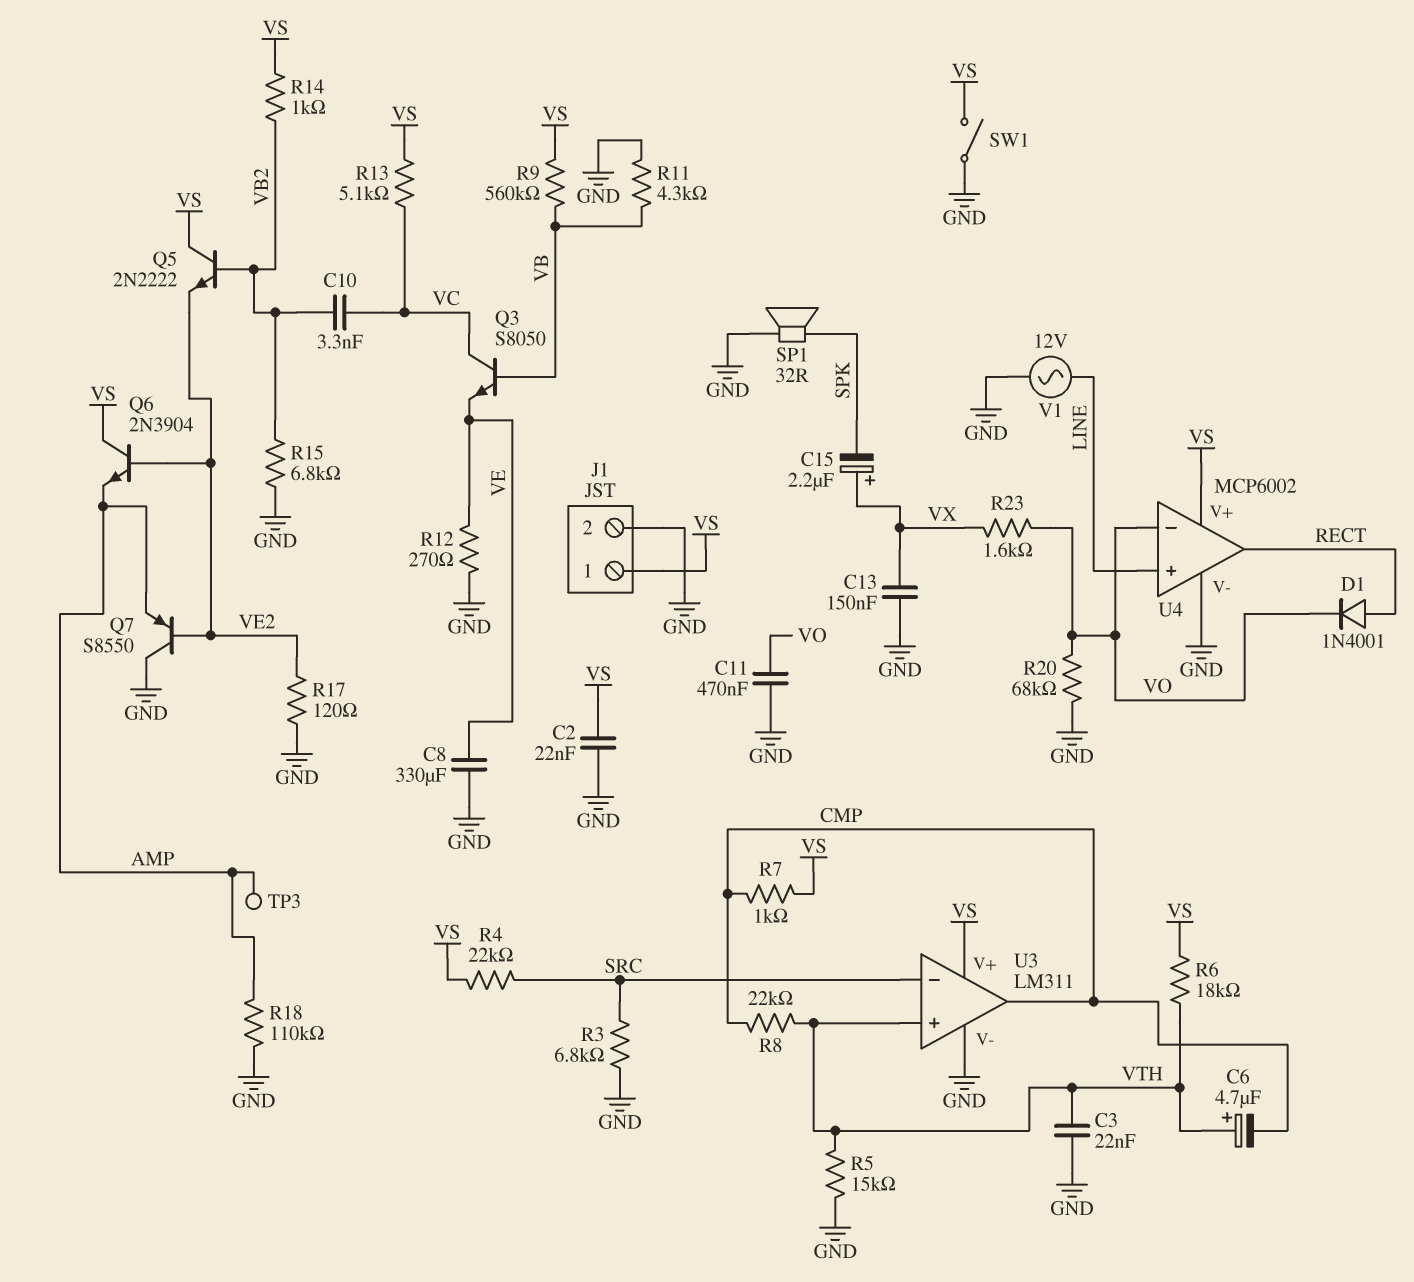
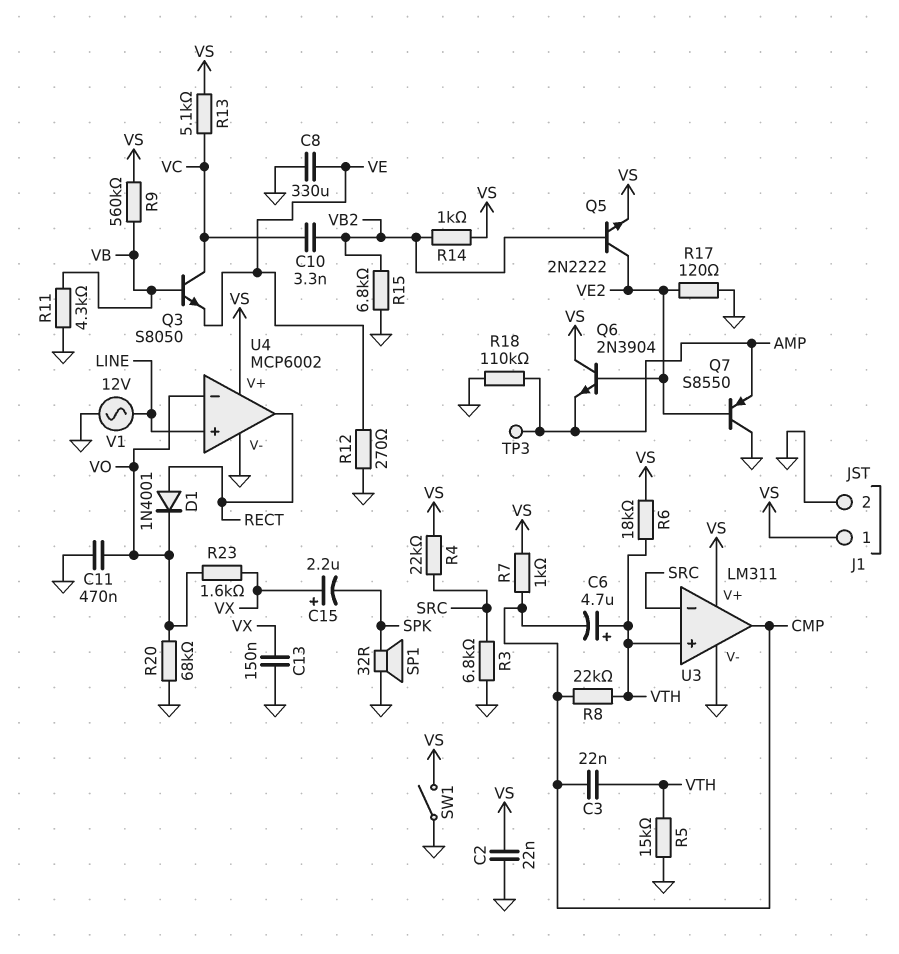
C3: 22nF (GND, VTH) -> 22nF (CMP, VTH)
Q5: NPN 2N2222 (B VB2, C VS, E VE2) -> NPN 2N2222 (B VB2, C VE2, E VS)

